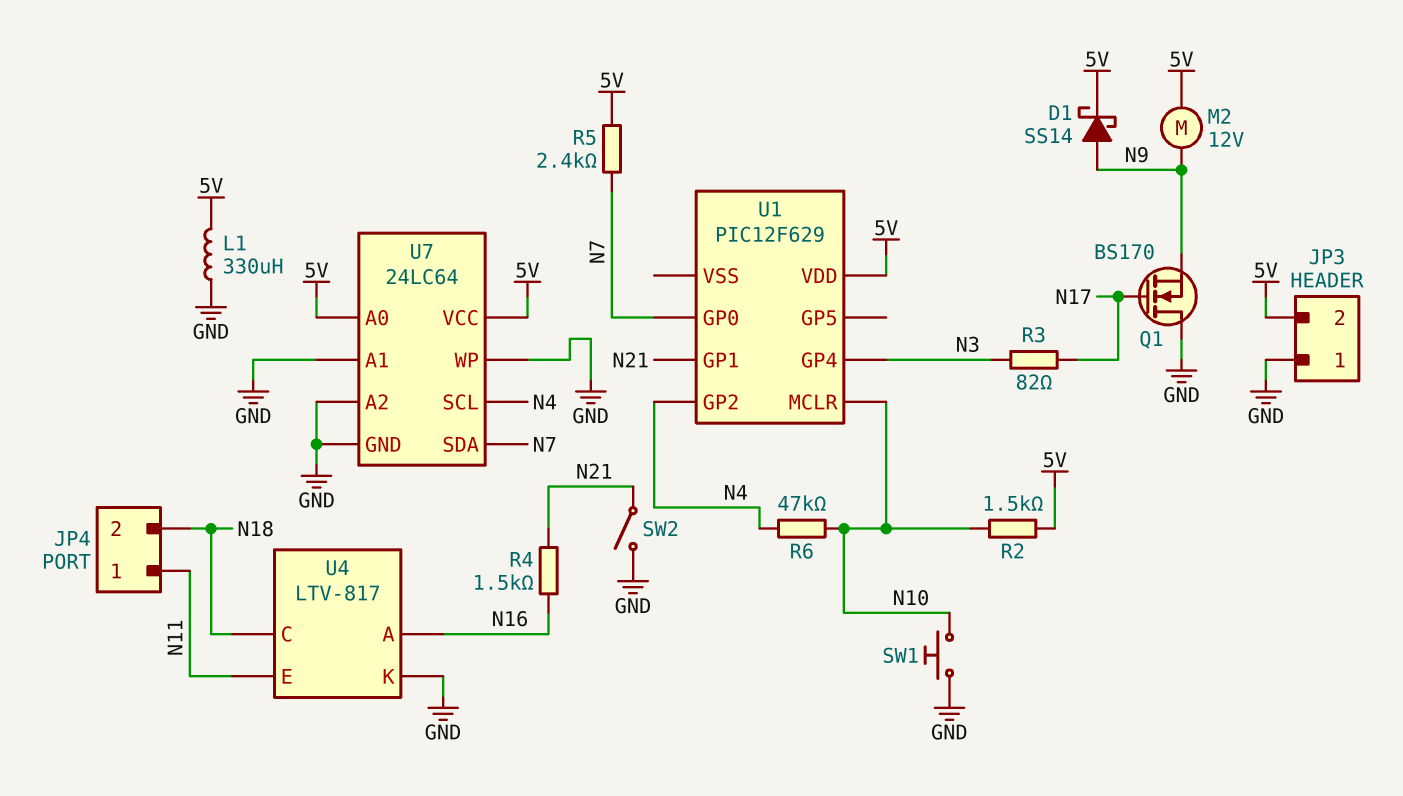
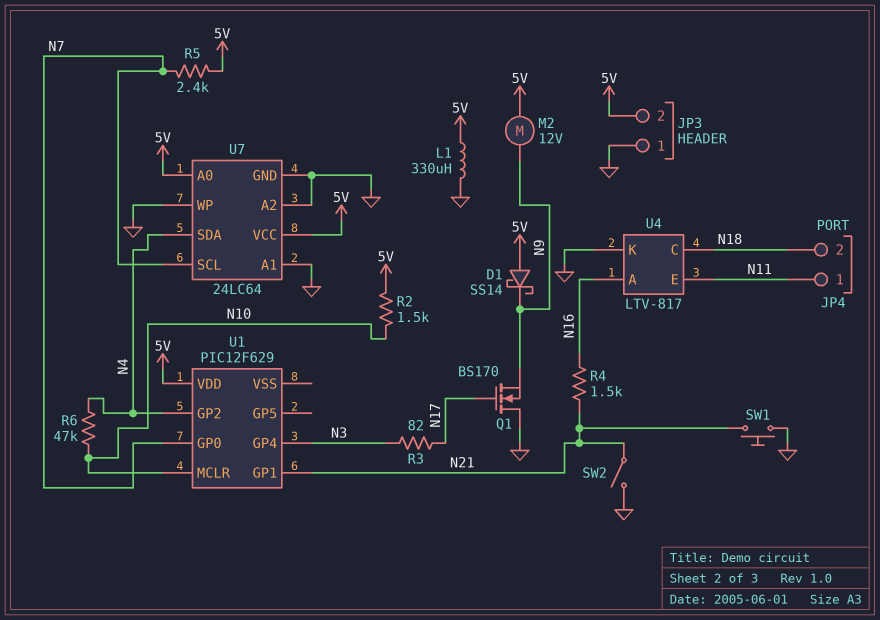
D1: schottky SS14 (A N9, K 5V) -> schottky SS14 (A 5V, K N9)
SW1: button (GND, N10) -> button (GND, N21)
U7 pin SCL: N4 -> N7
U7 pin SDA: N7 -> N4

